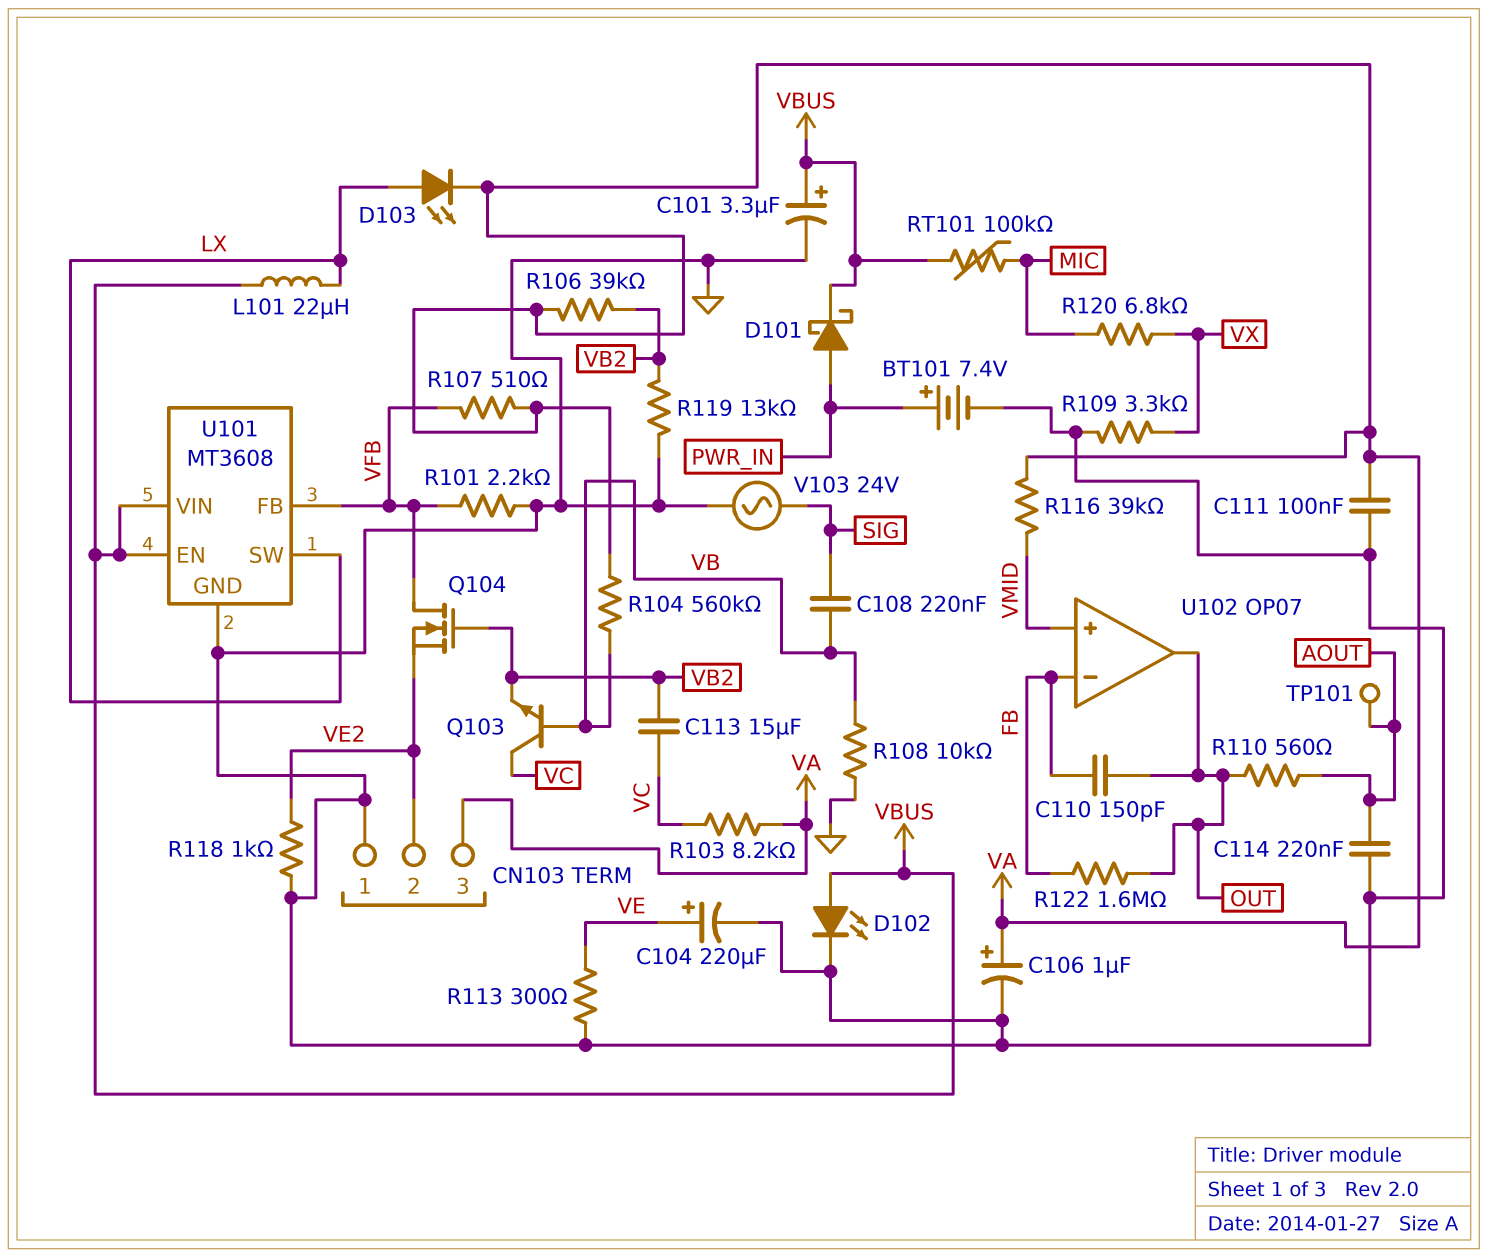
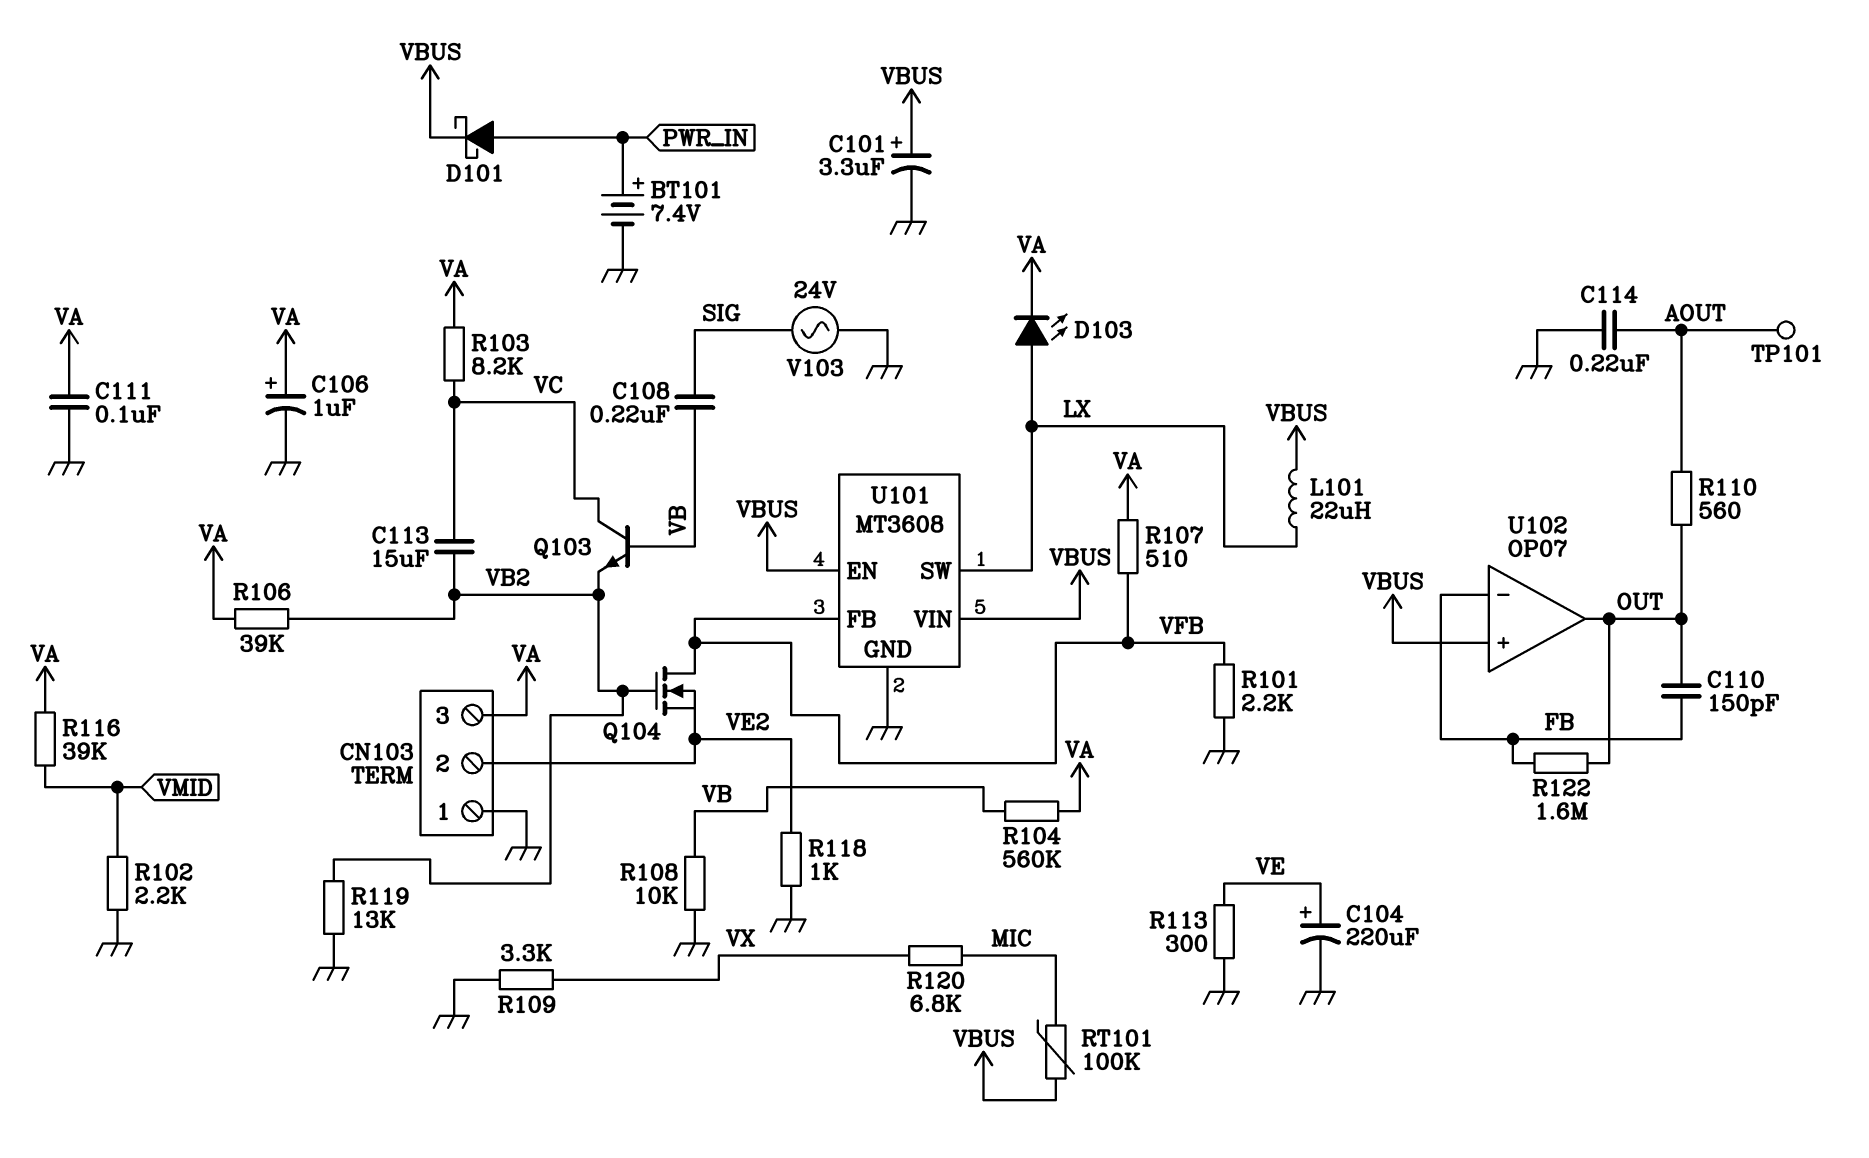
D102: LED (A VBUS, K GND) -> none
R102: none -> 2.2k (GND, VMID)
U102 pin in+: VMID -> VBUS

